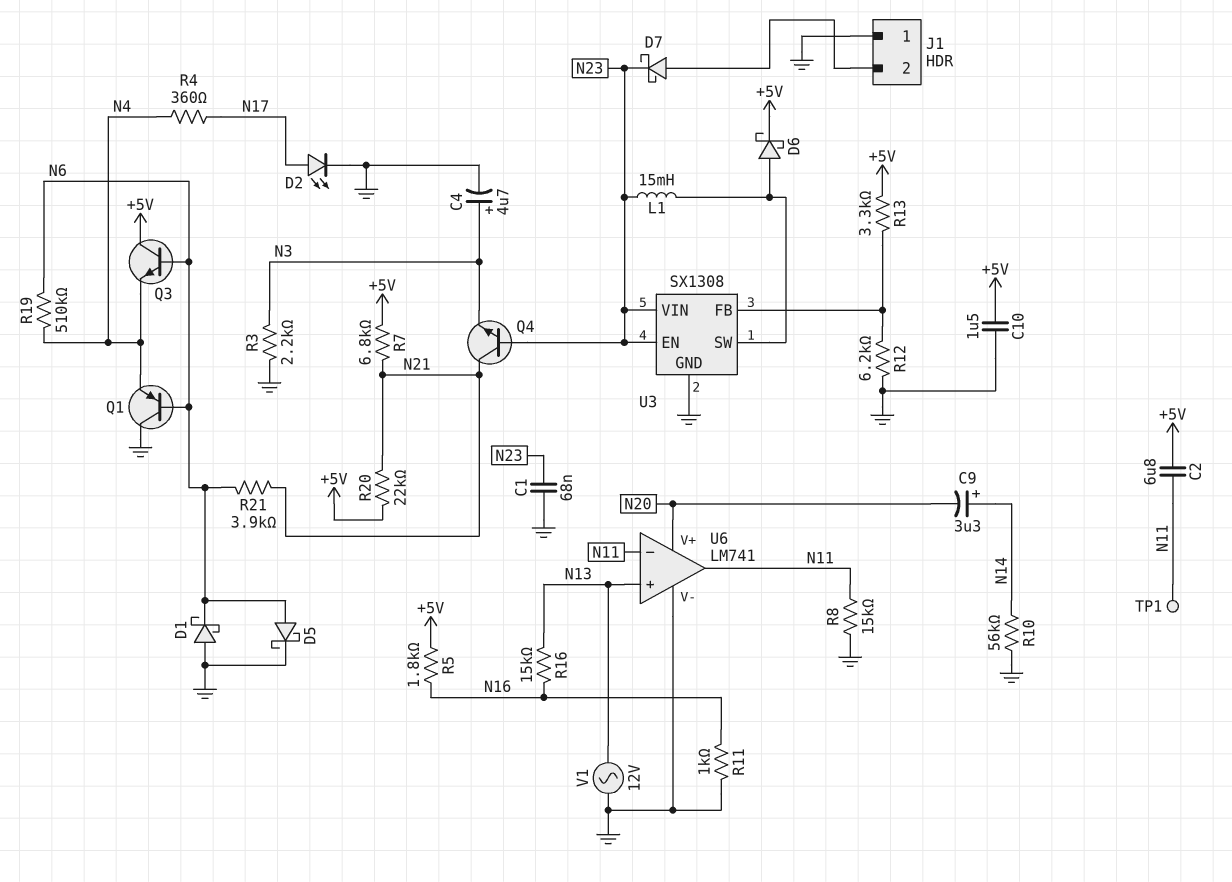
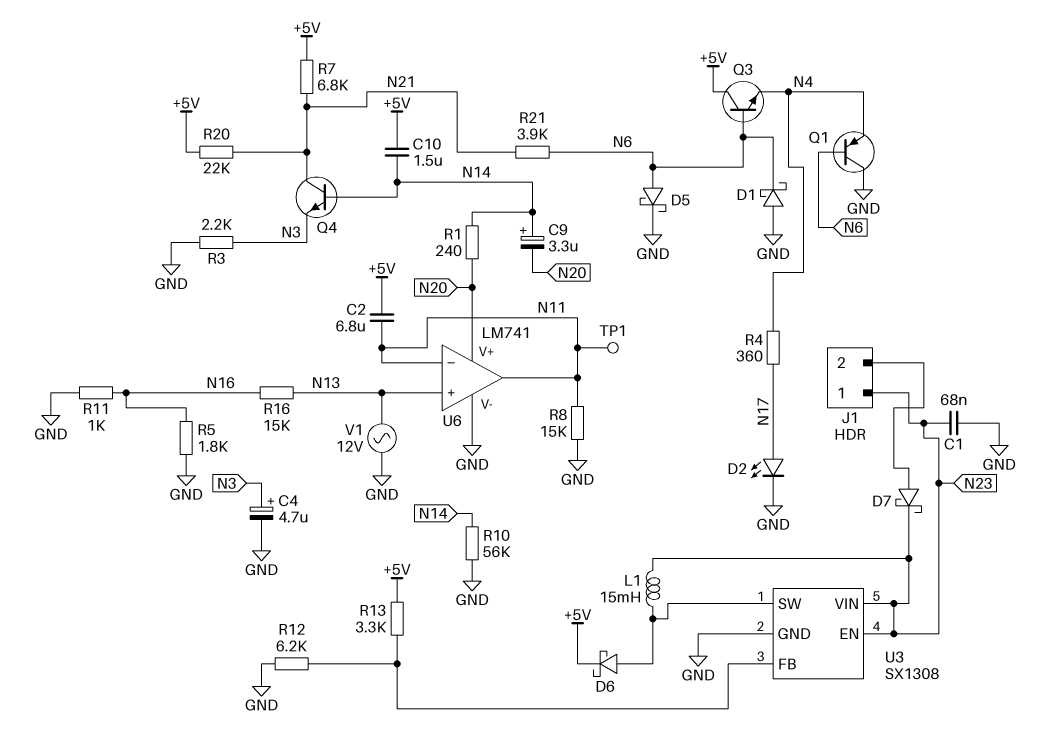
C10: 1.5uF (+5V, GND) -> 1.5uF (+5V, N14)
J1 pin 1: GND -> N23
Q4: NPN (B N23, C N21, E N3) -> NPN (B N14, C N21, E N3)
R1: none -> 240 (N14, N20)
R5: 1.8k (+5V, N16) -> 1.8k (GND, N16)
R19: 510k (N4, N6) -> none

